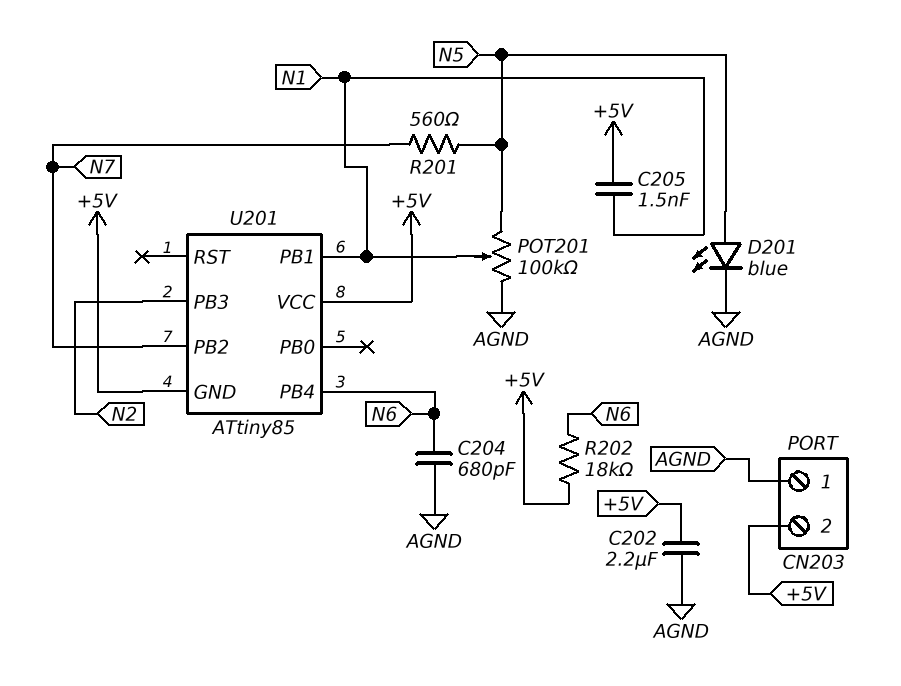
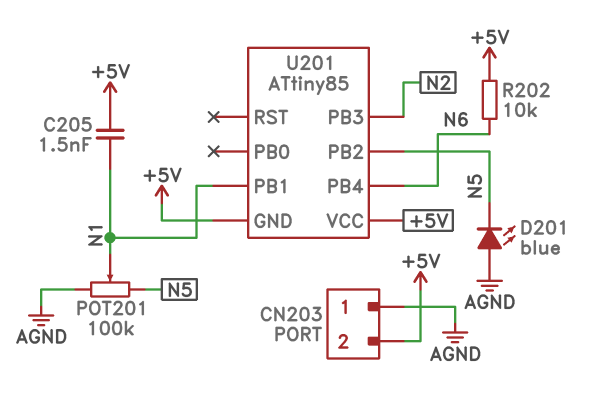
C202: 2.2uF (+5V, AGND) -> none
C204: 680pF (AGND, N6) -> none
D201: LED blue (A N5, K AGND) -> LED blue (A AGND, K N5)
R201: 560 (N5, N7) -> none
R202: 18k (+5V, N6) -> 10k (+5V, N6)
U201 pin PB2: N7 -> N5

